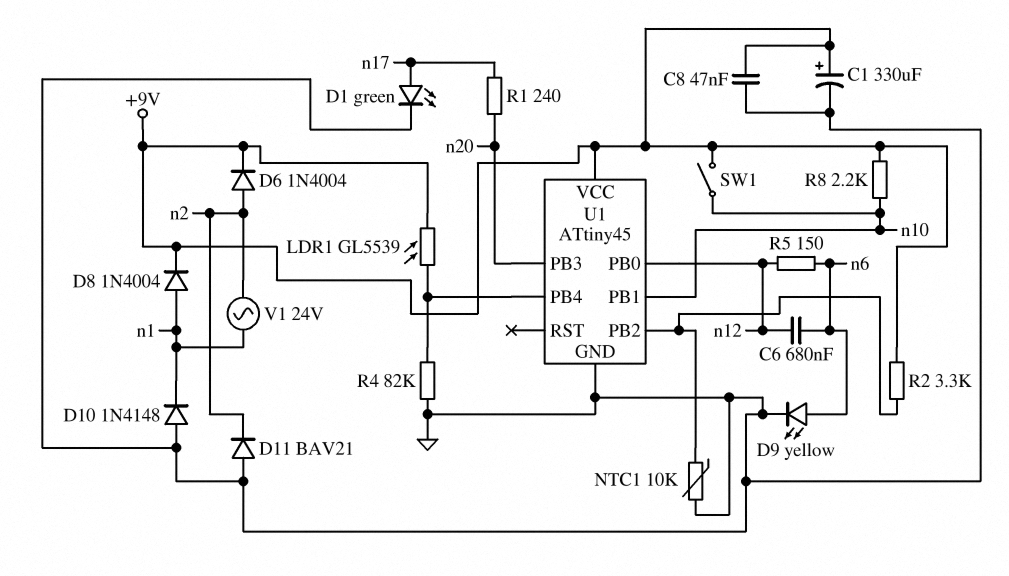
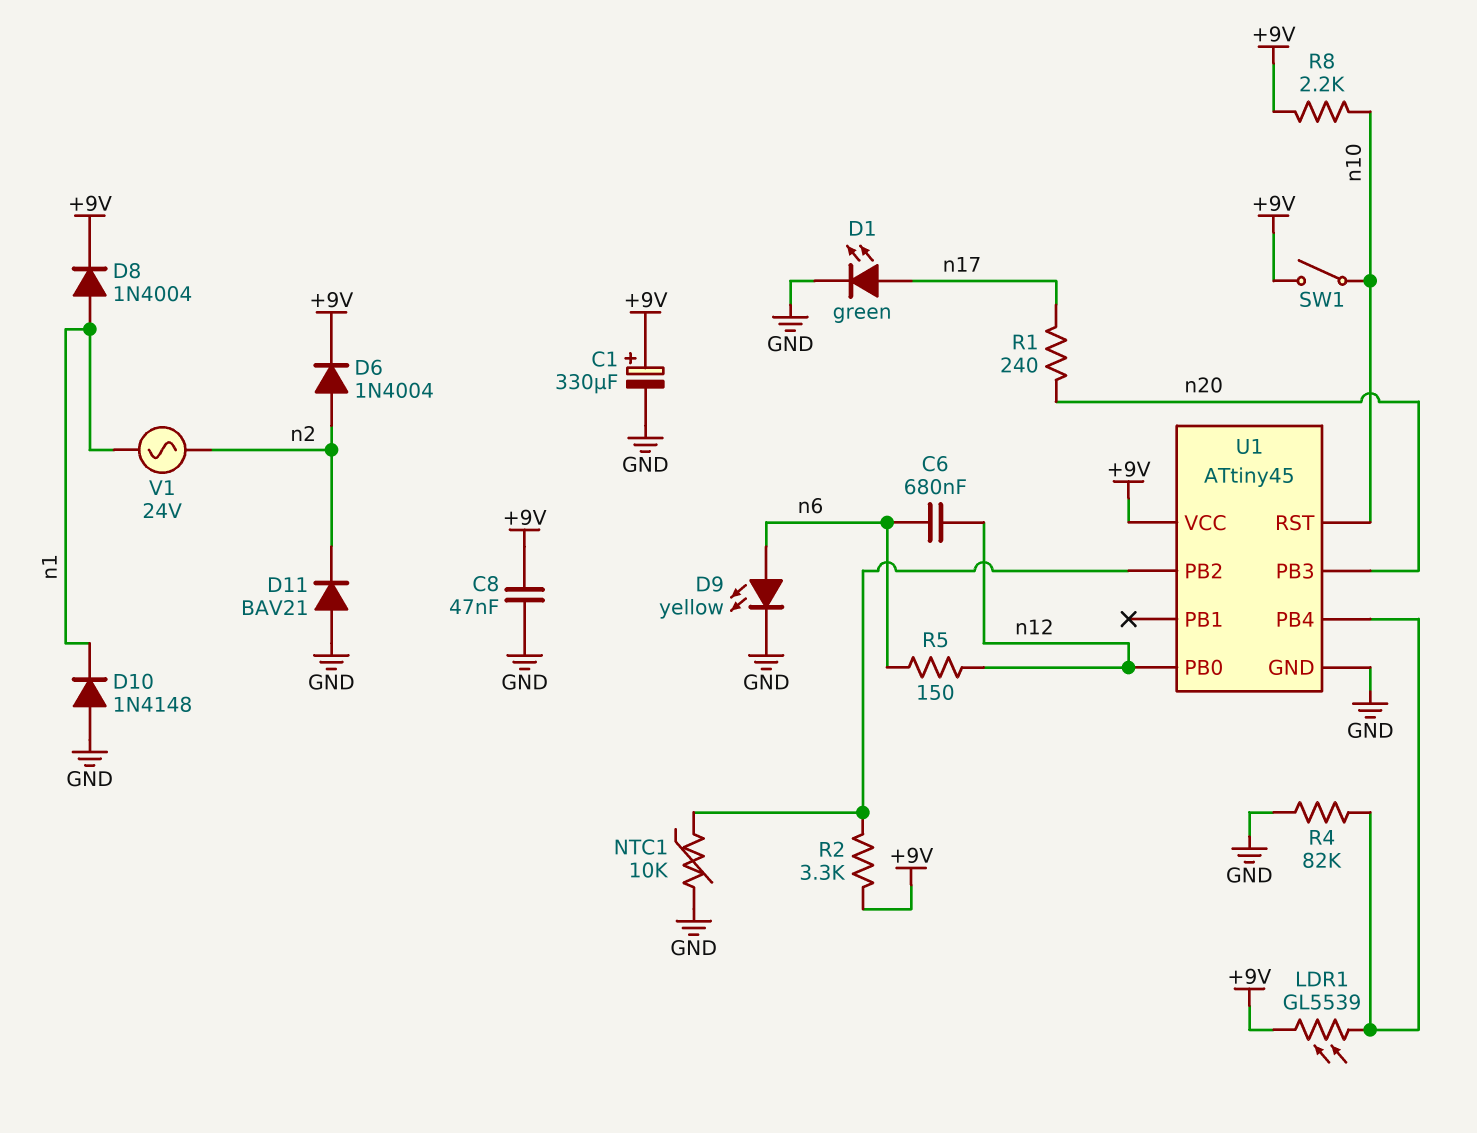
U1 pin PB1: n10 -> none
U1 pin RST: none -> n10

